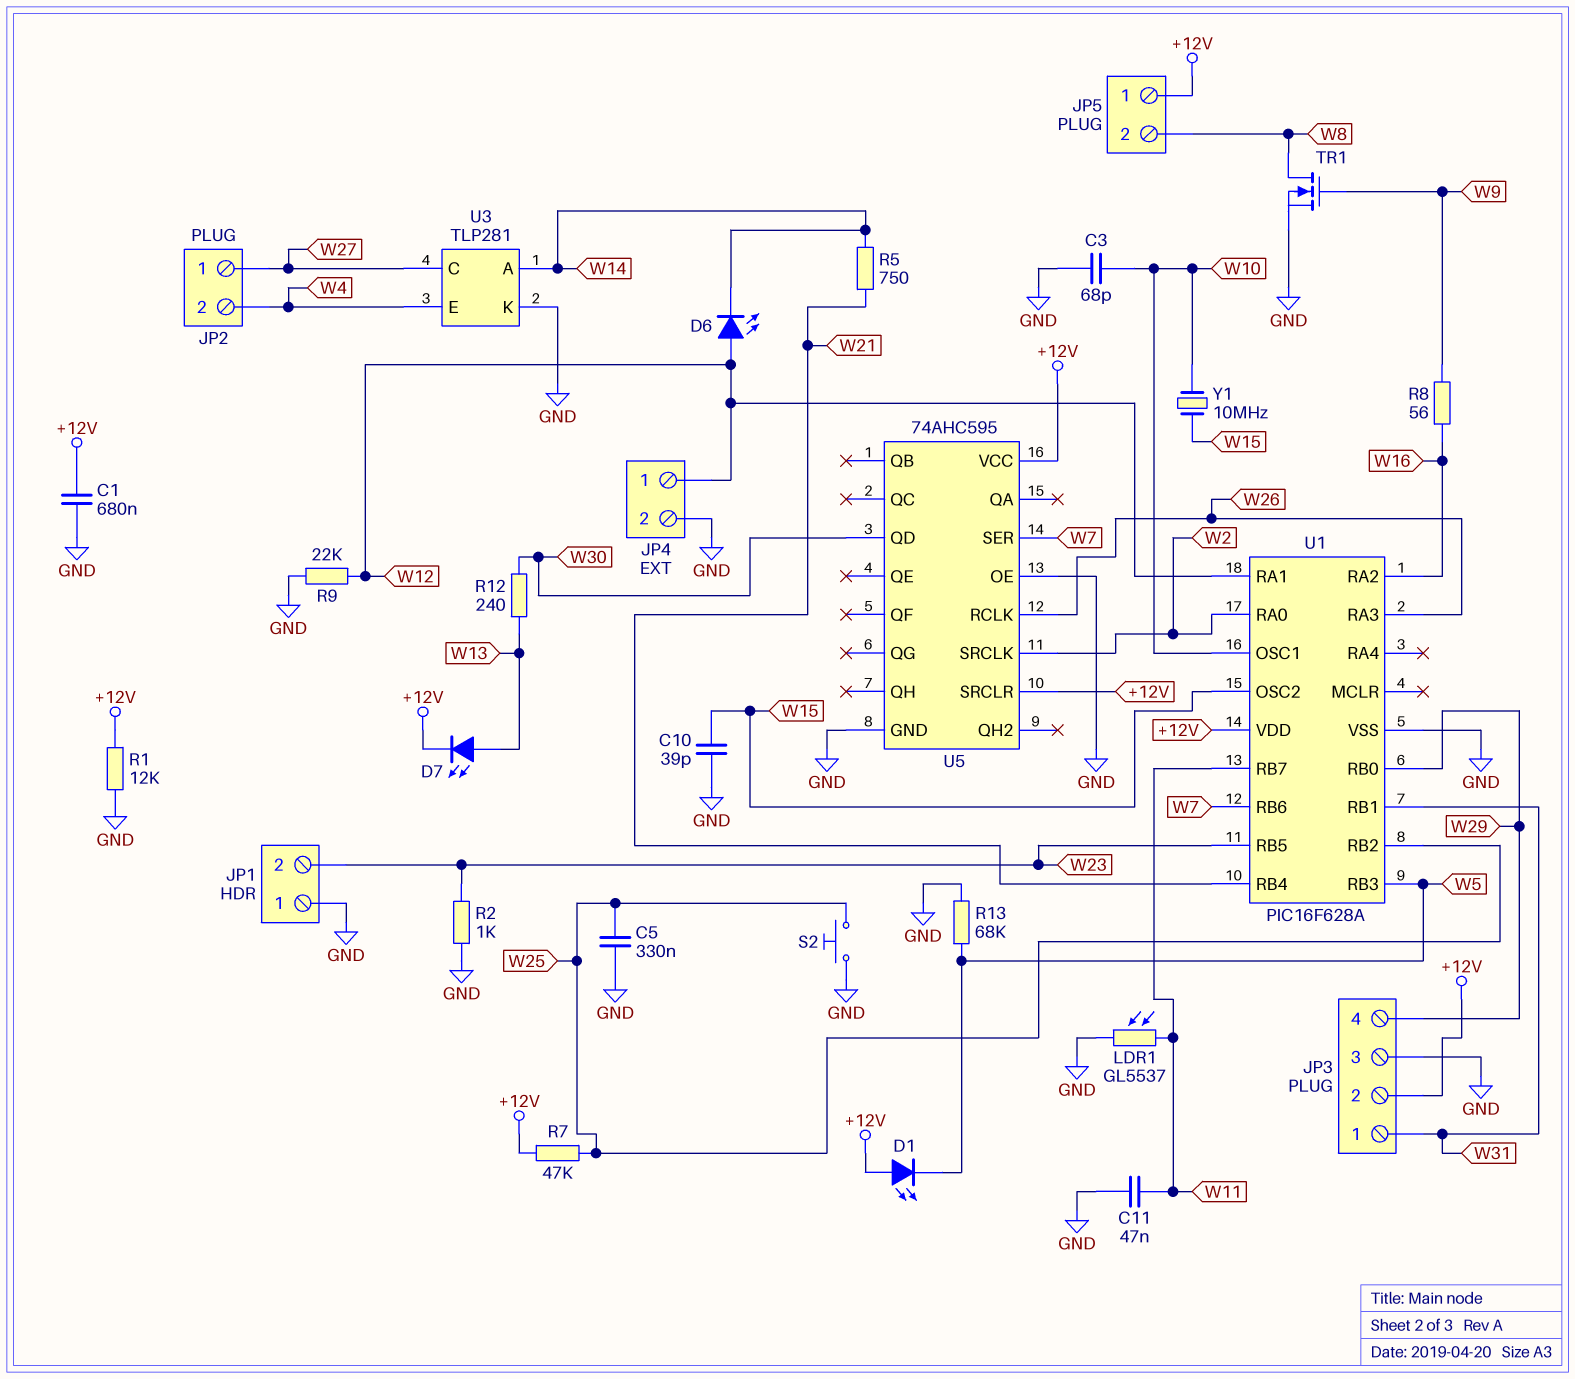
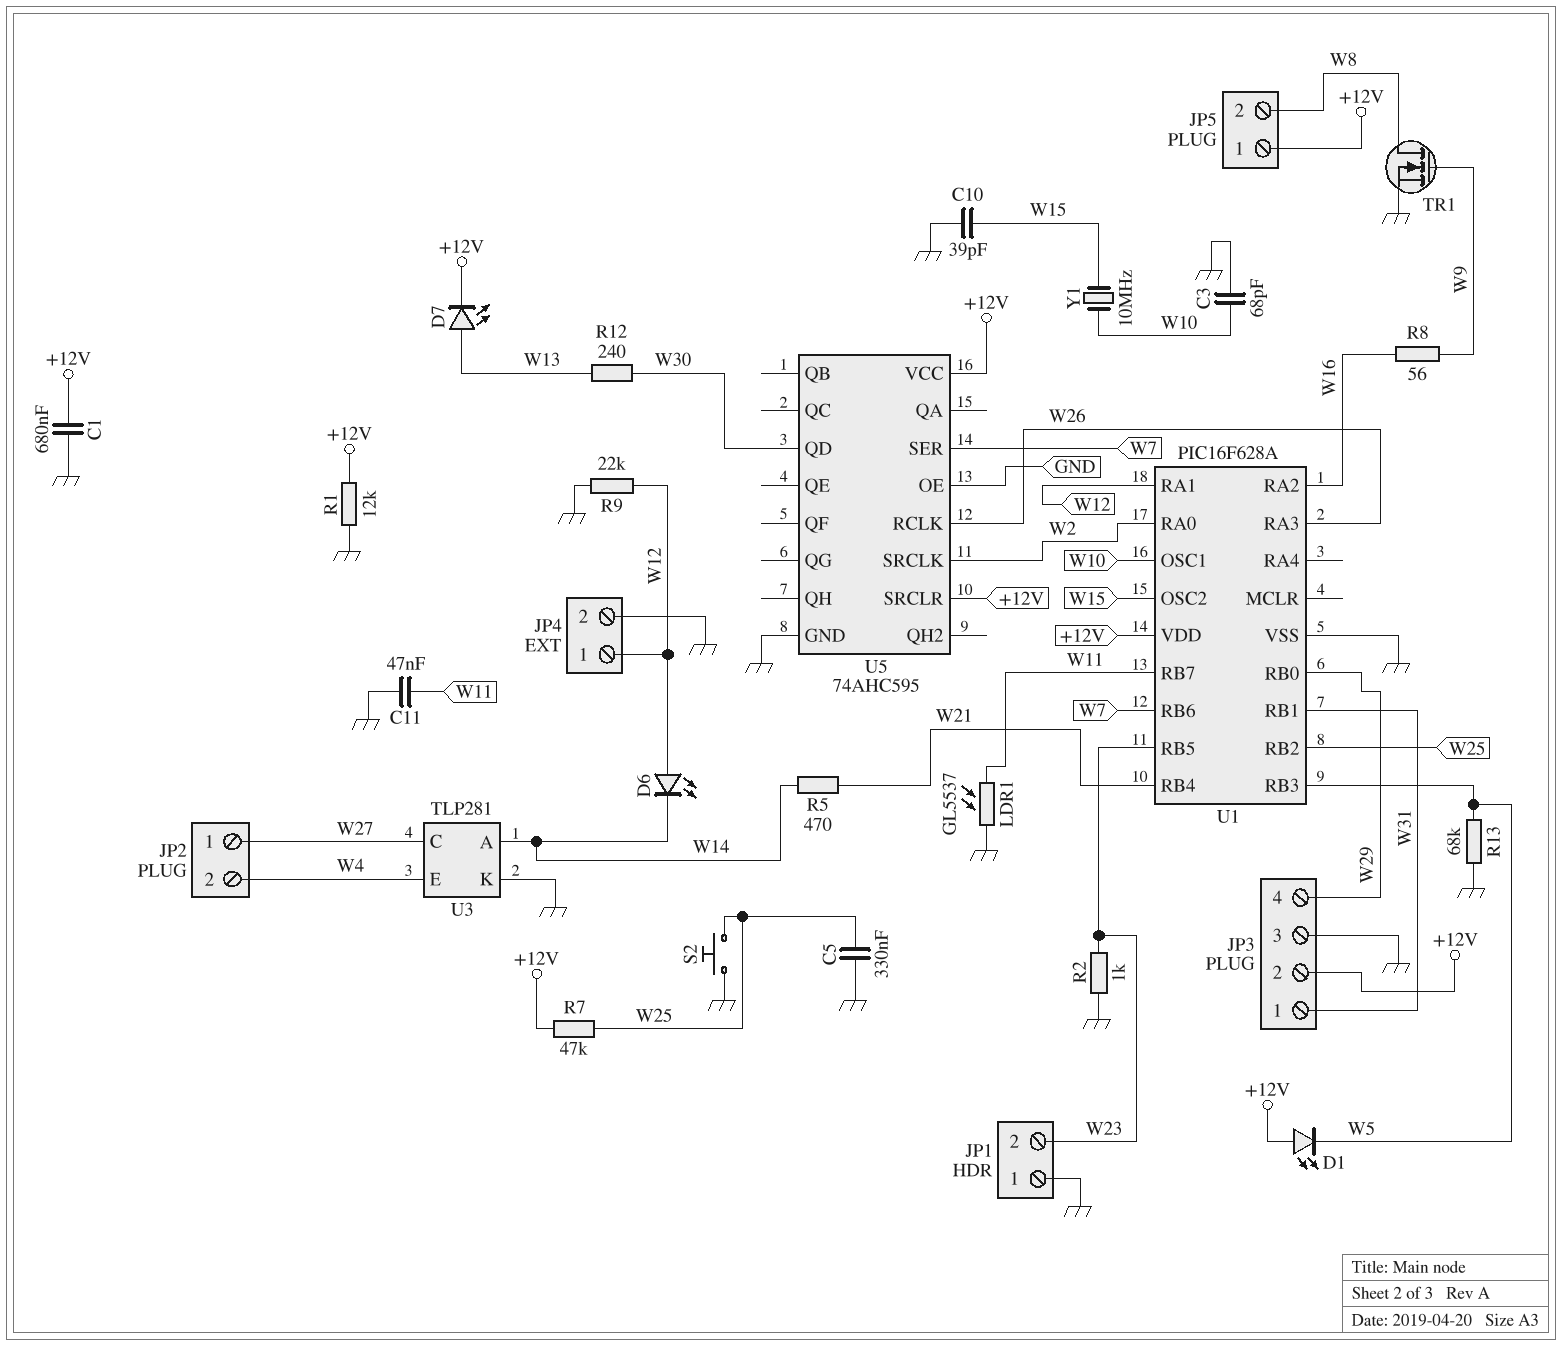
R5: 750 (W14, W21) -> 470 (W14, W21)

